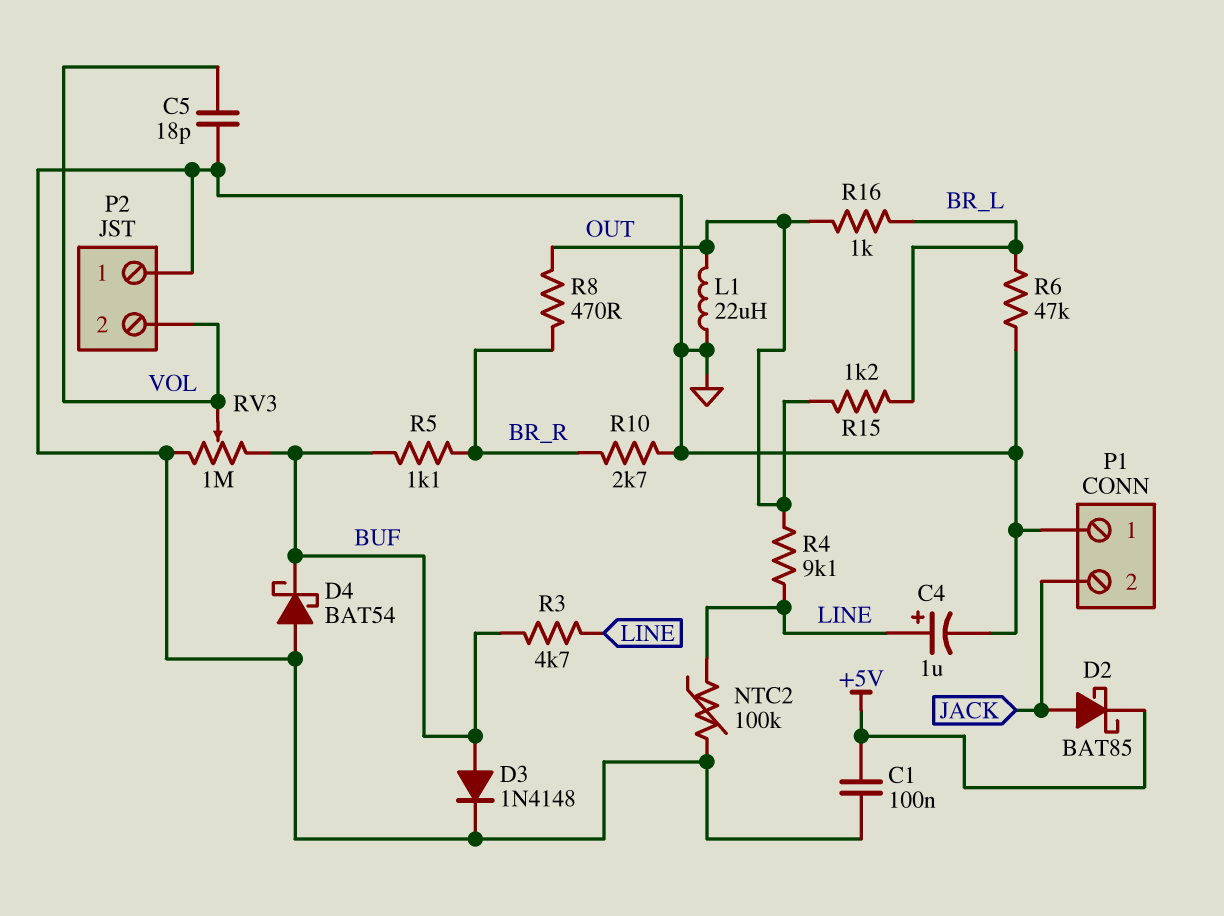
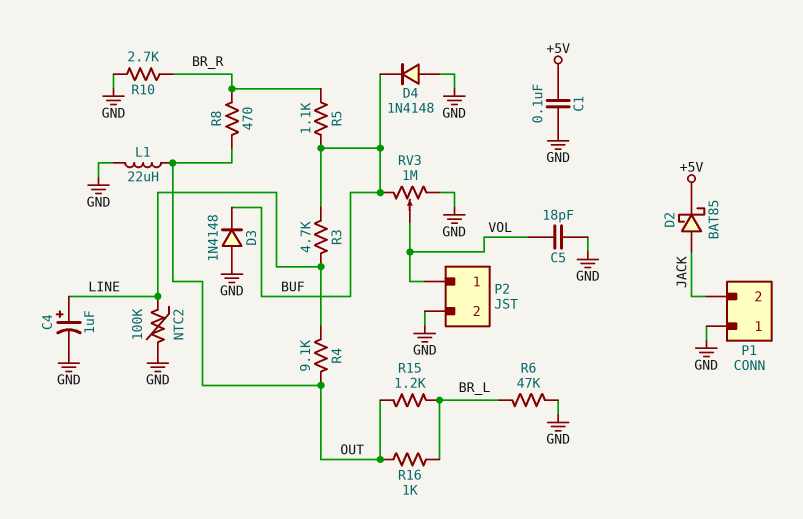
D3: diode 1N4148 (A BUF, K GND) -> diode 1N4148 (A GND, K BUF)
D4: schottky BAT54 (A GND, K BUF) -> diode 1N4148 (A GND, K BUF)
P2 pin 1: GND -> VOL
P2 pin 2: VOL -> GND

